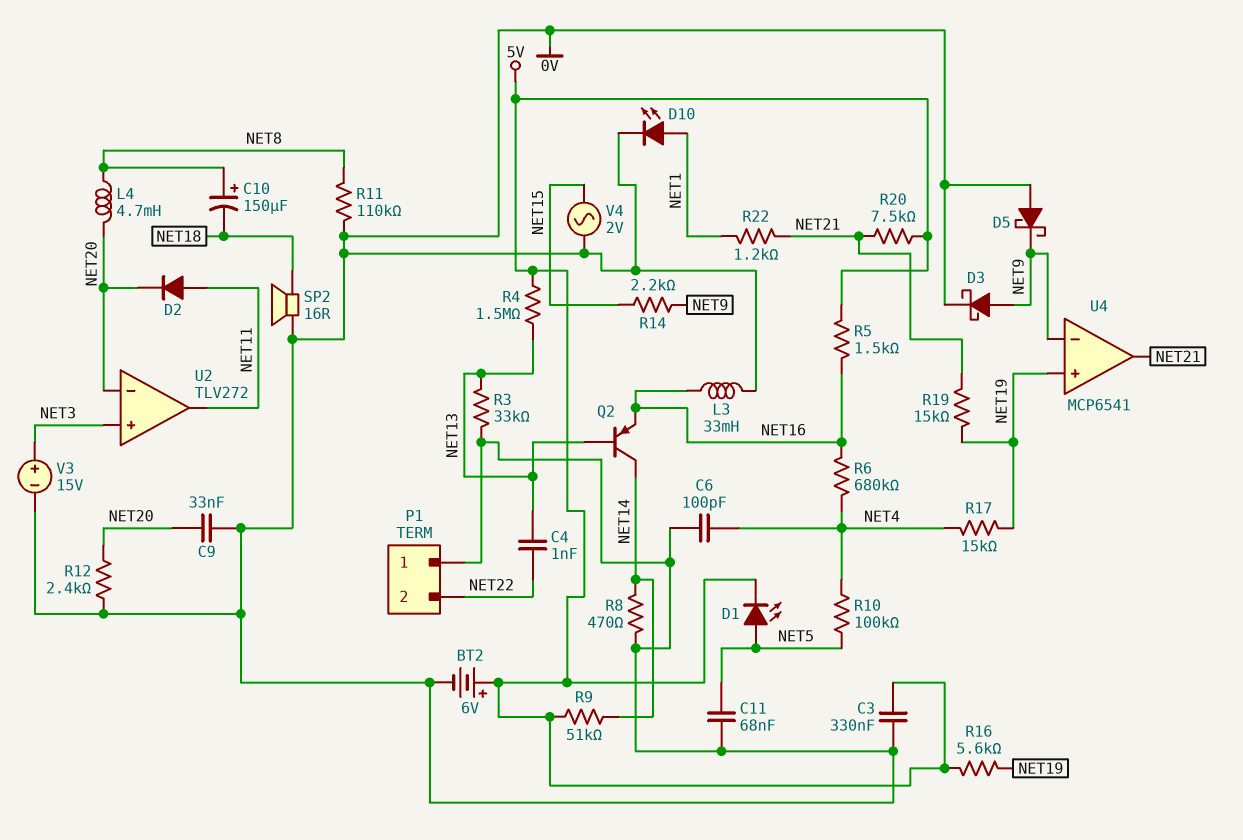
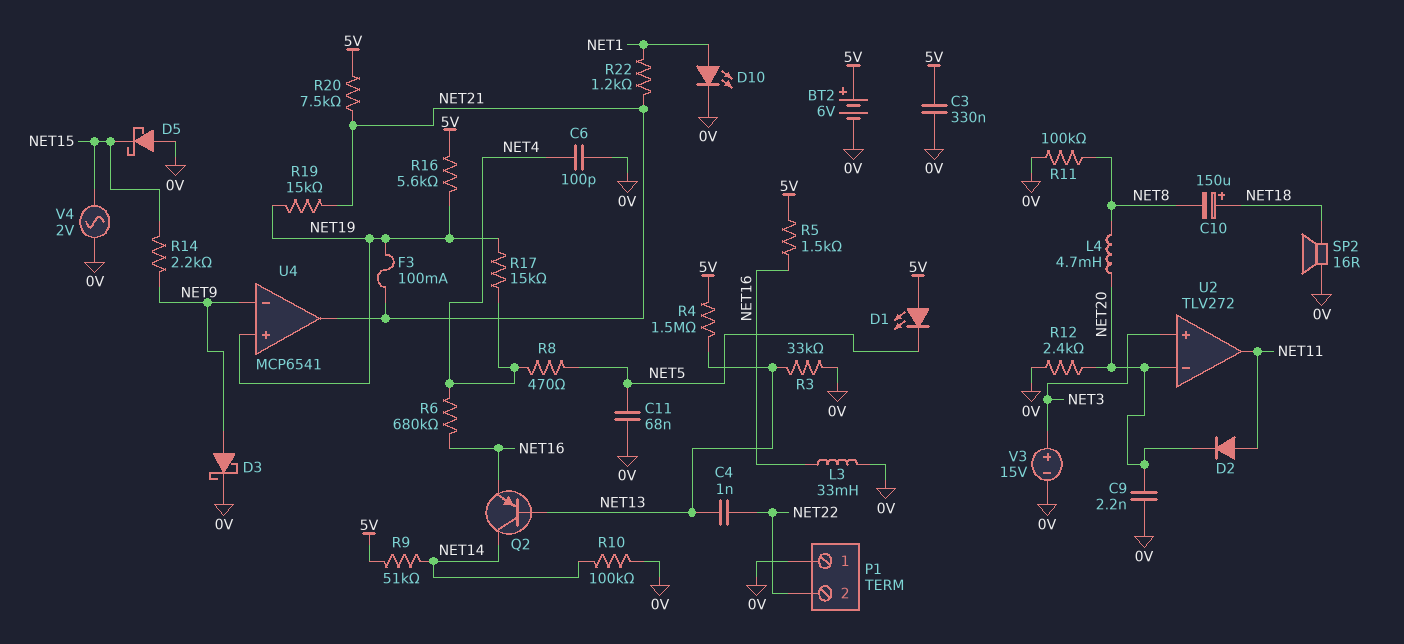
C9: 33nF (0V, NET20) -> 2.2nF (0V, NET20)
C10: 150uF (plus NET8, minus NET18) -> 150uF (plus NET18, minus NET8)
D1: LED (A NET5, K 5V) -> LED (A 5V, K NET5)
D5: schottky (A 0V, K NET9) -> schottky (A 0V, K NET15)
F3: none -> 100mA (NET19, NET21)
R8: 470 (0V, NET14) -> 470 (NET4, NET5)
R10: 100k (NET4, NET5) -> 100k (0V, NET14)
R11: 110k (0V, NET8) -> 100k (0V, NET8)

